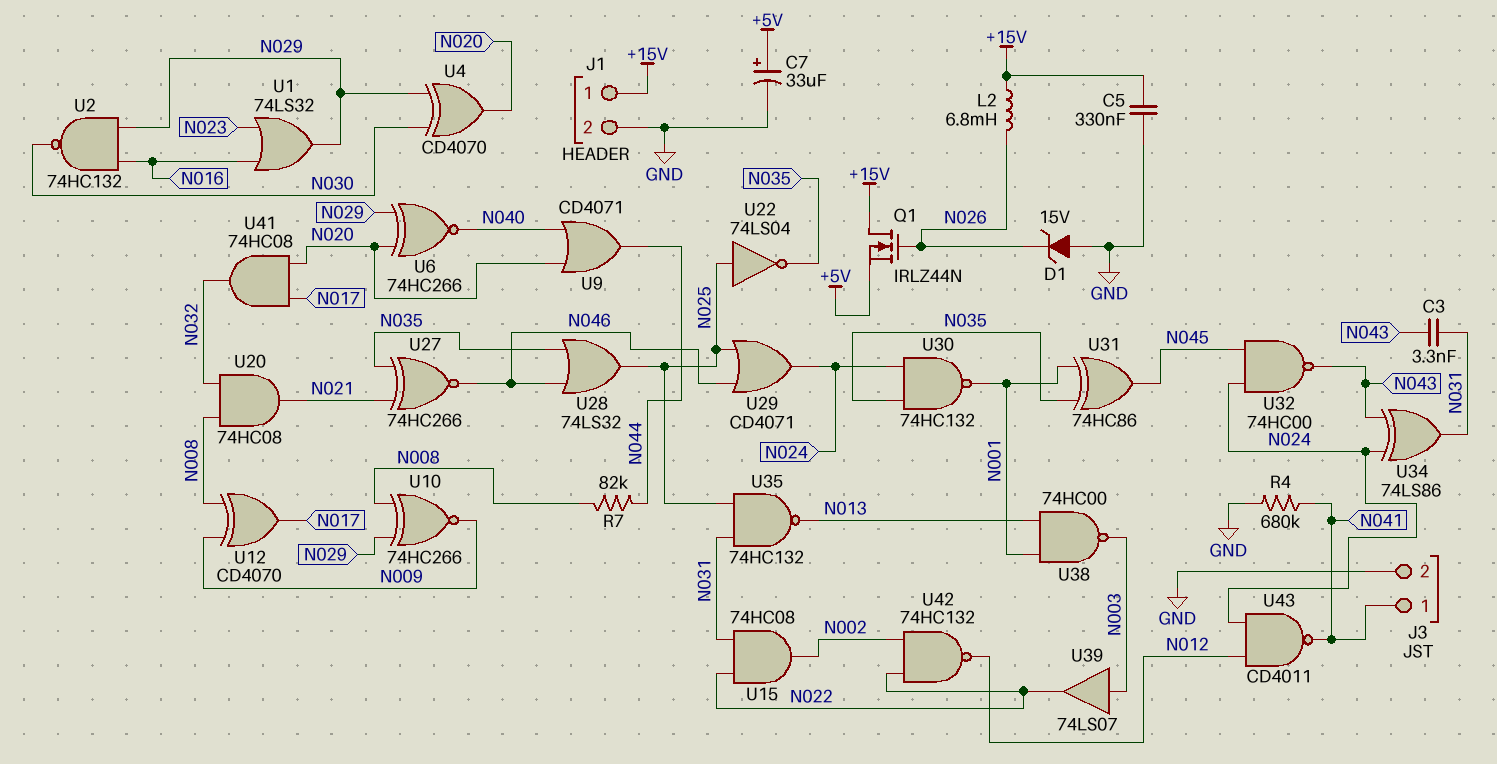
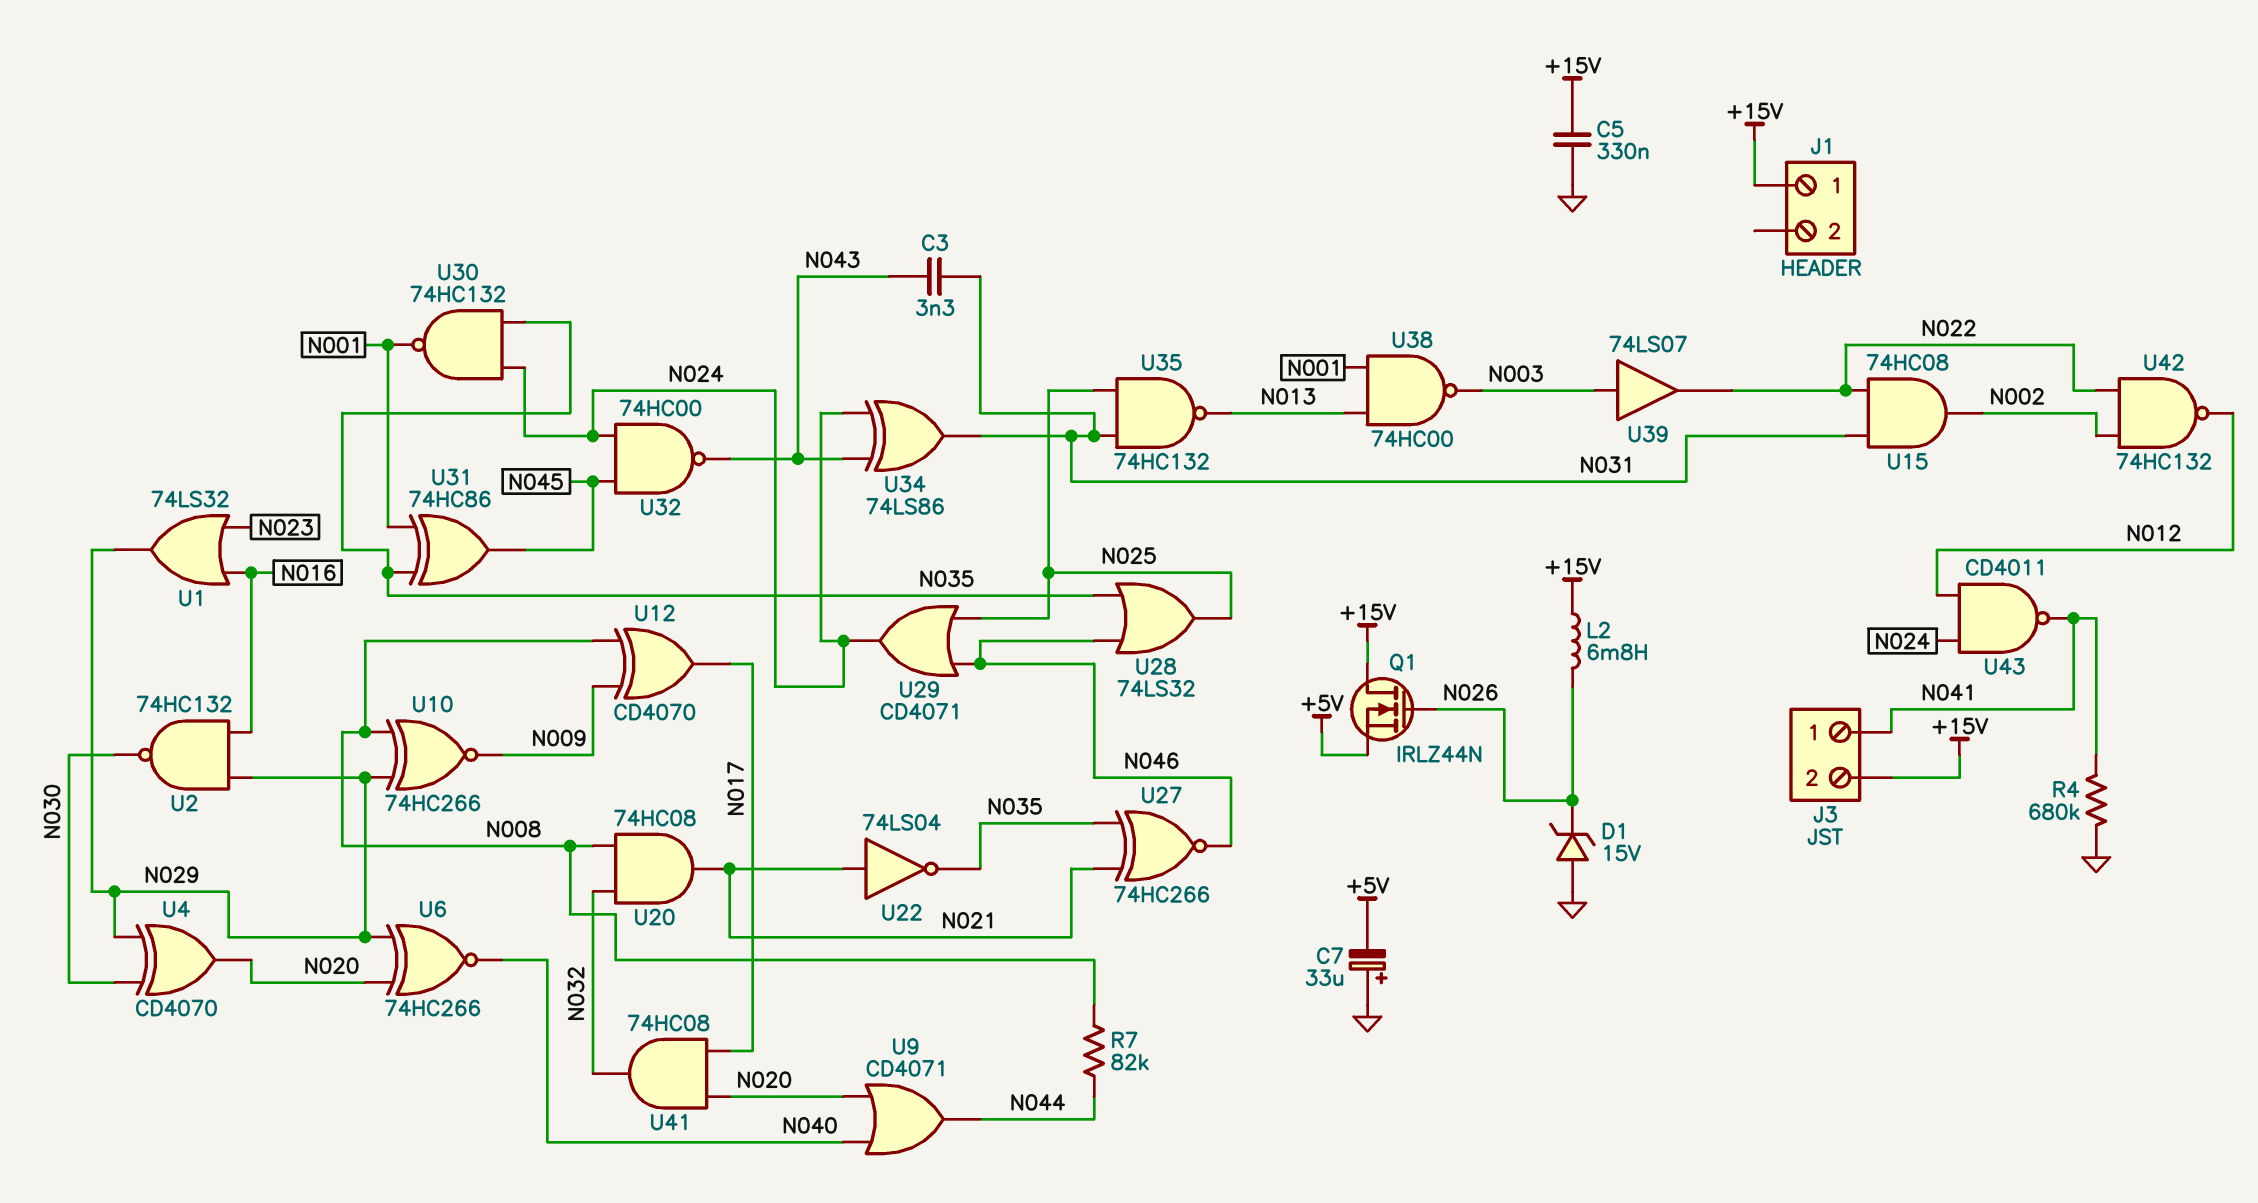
C7: 33uF (plus +5V, minus GND) -> 33uF (plus GND, minus +5V)
J1 pin 2: GND -> none
J3 pin 2: GND -> +15V
U22: NOT 74LS04 (in N025, out N035) -> NOT 74LS04 (in N021, out N035)

